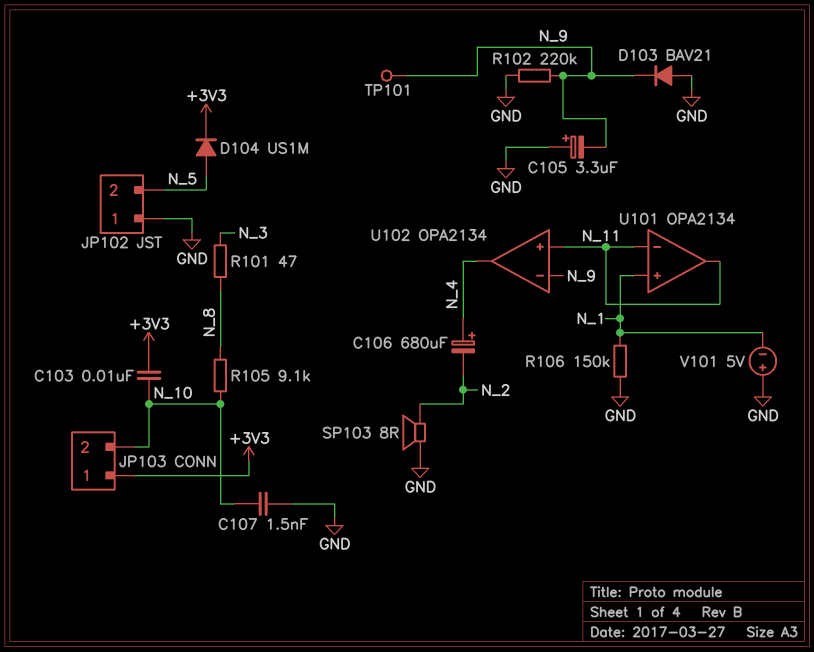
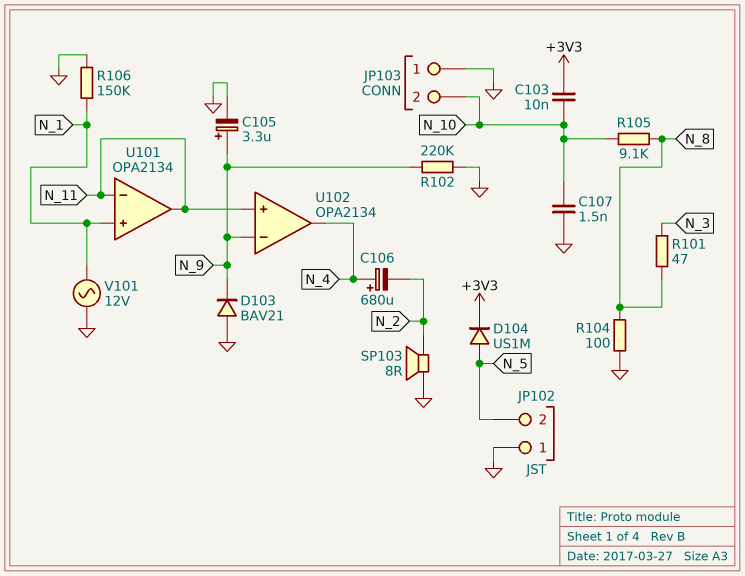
C105: 3.3uF (plus GND, minus N_9) -> 3.3uF (plus N_9, minus GND)
JP103 pin 1: +3V3 -> GND
R104: none -> 100 (GND, N_8)
TP101: test point (N_9) -> none
V101: 5V (plus GND, minus N_1) -> AC 12V (GND, N_1)

